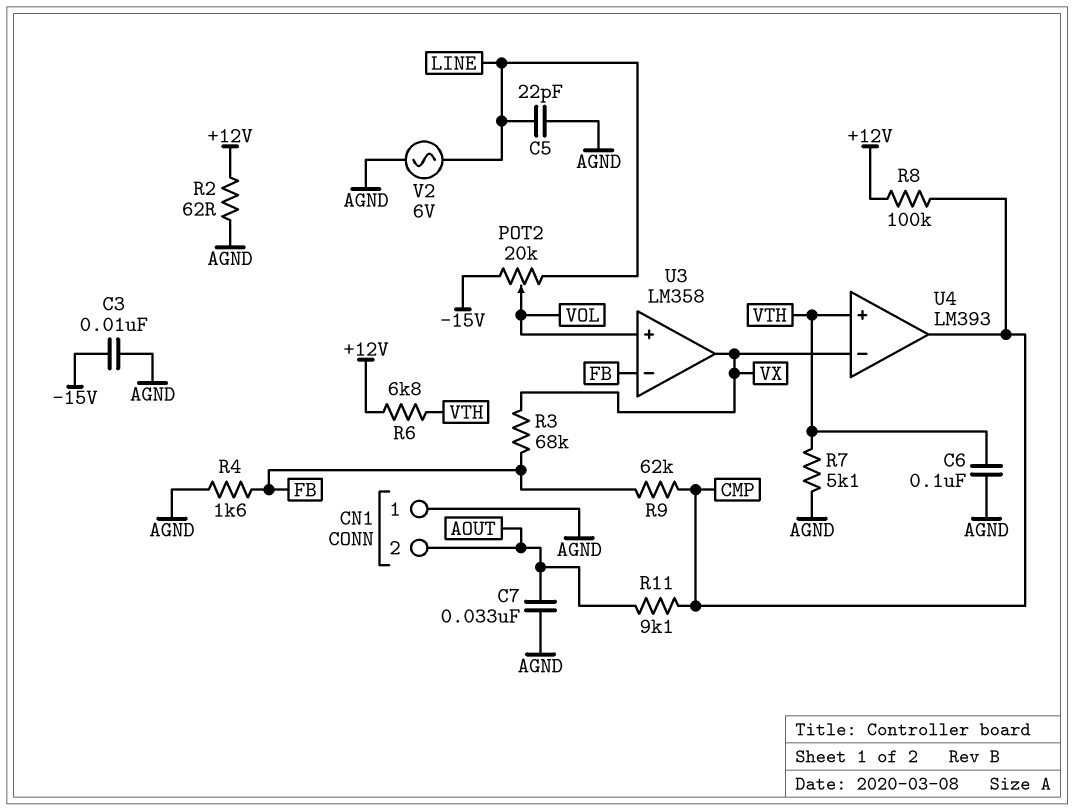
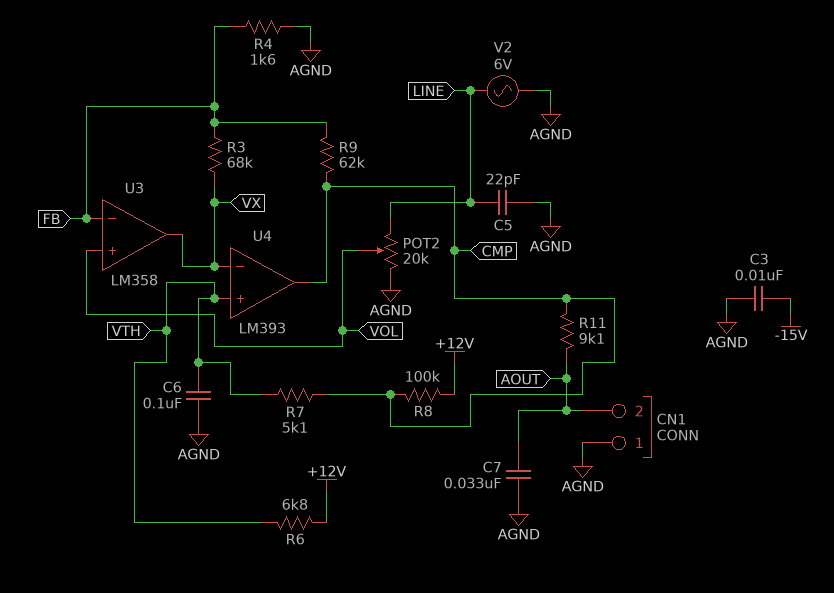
POT2: 20k (-15V, LINE, wiper VOL) -> 20k (AGND, LINE, wiper VOL)
R2: 62 (+12V, AGND) -> none
R7: 5.1k (AGND, VTH) -> 5.1k (CMP, VTH)

